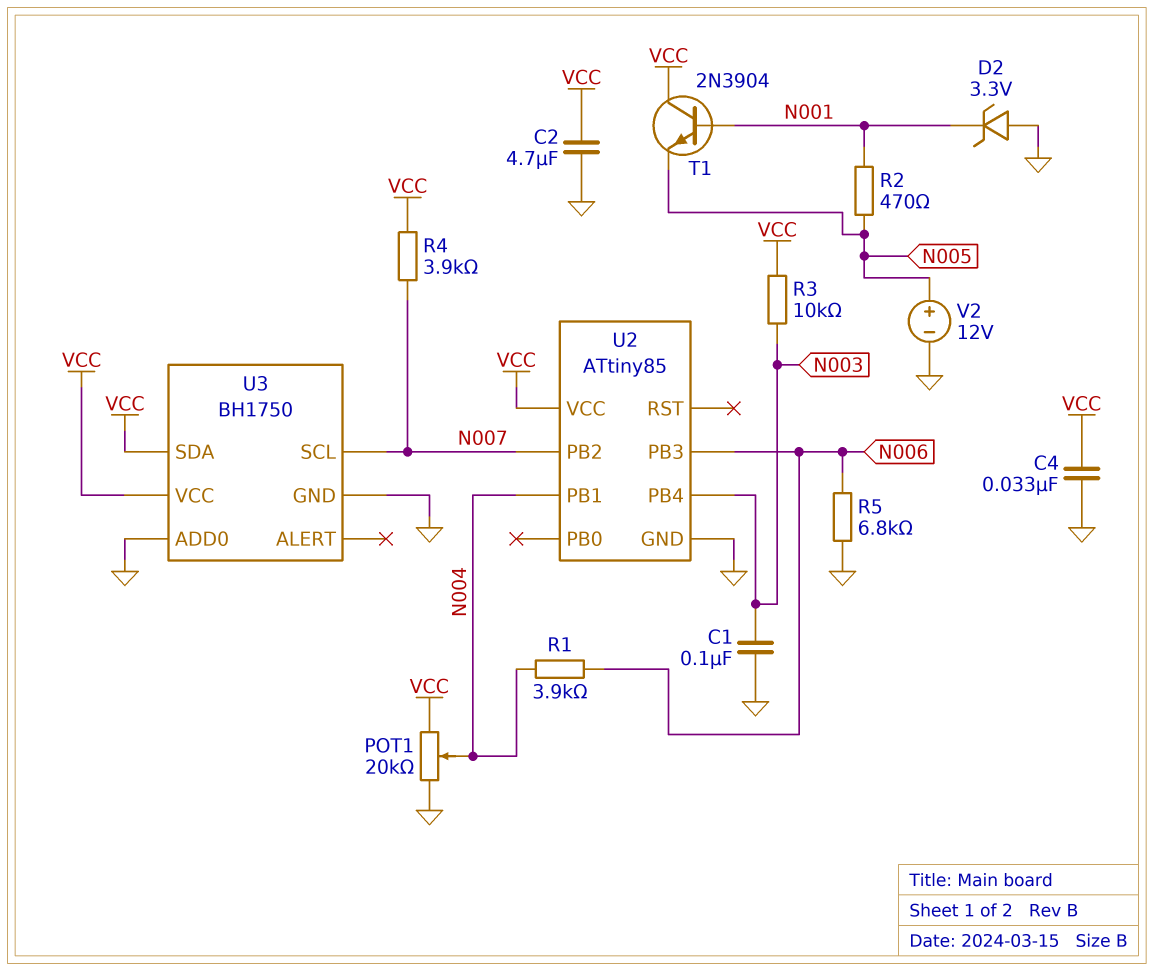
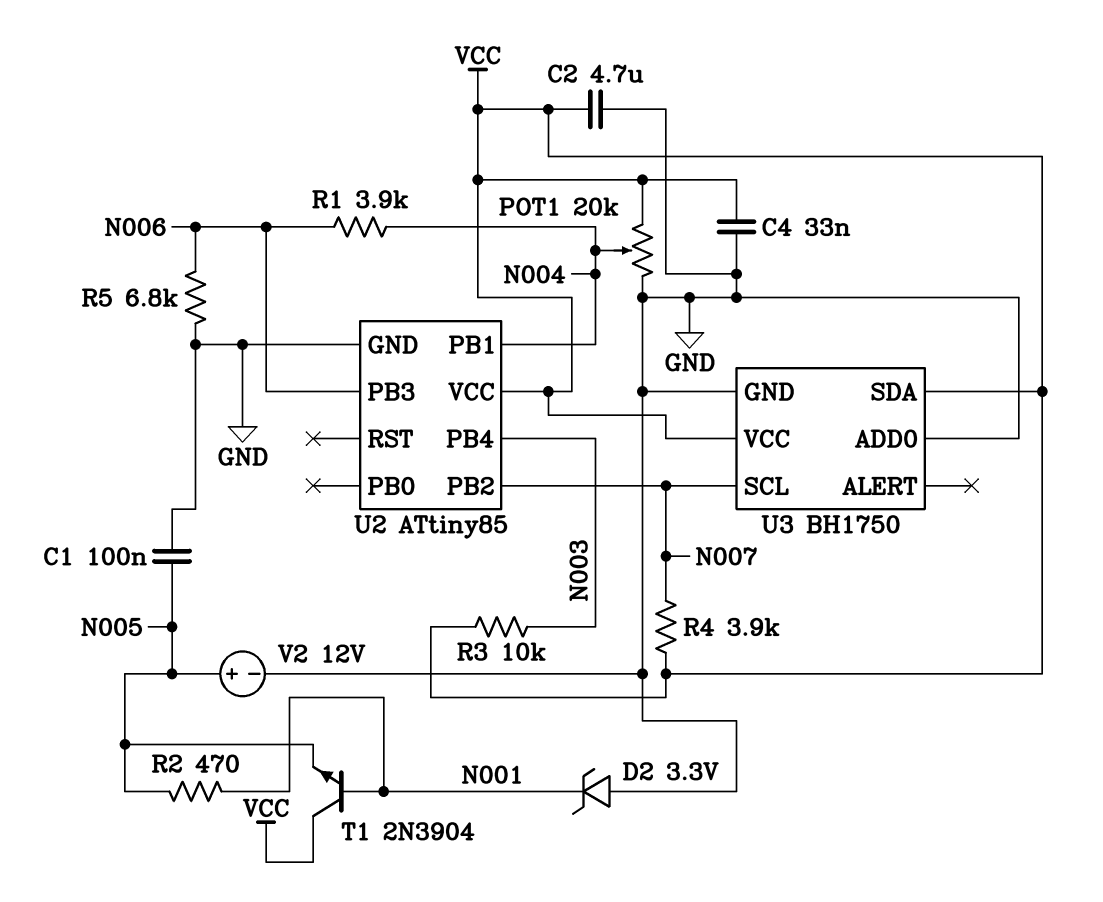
C1: 100nF (GND, N003) -> 100nF (GND, N005)

